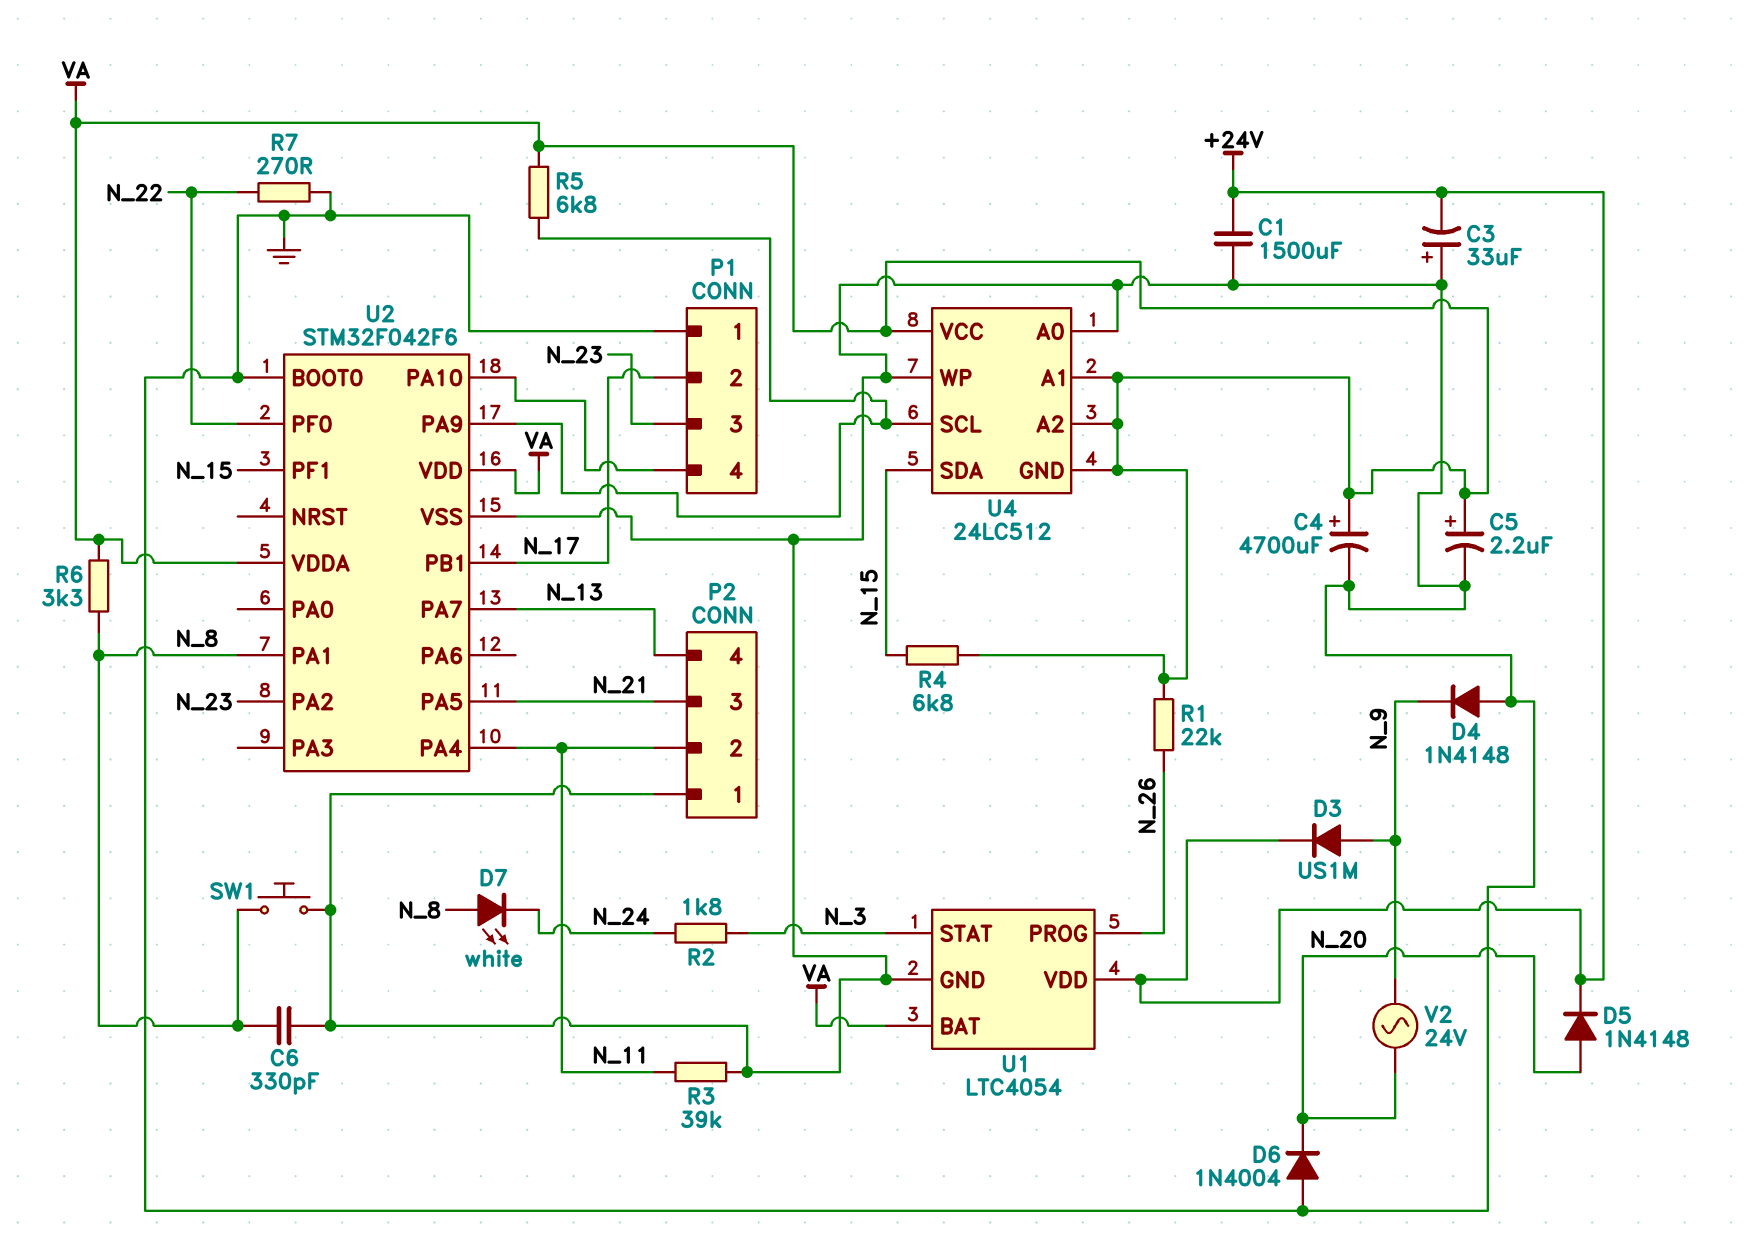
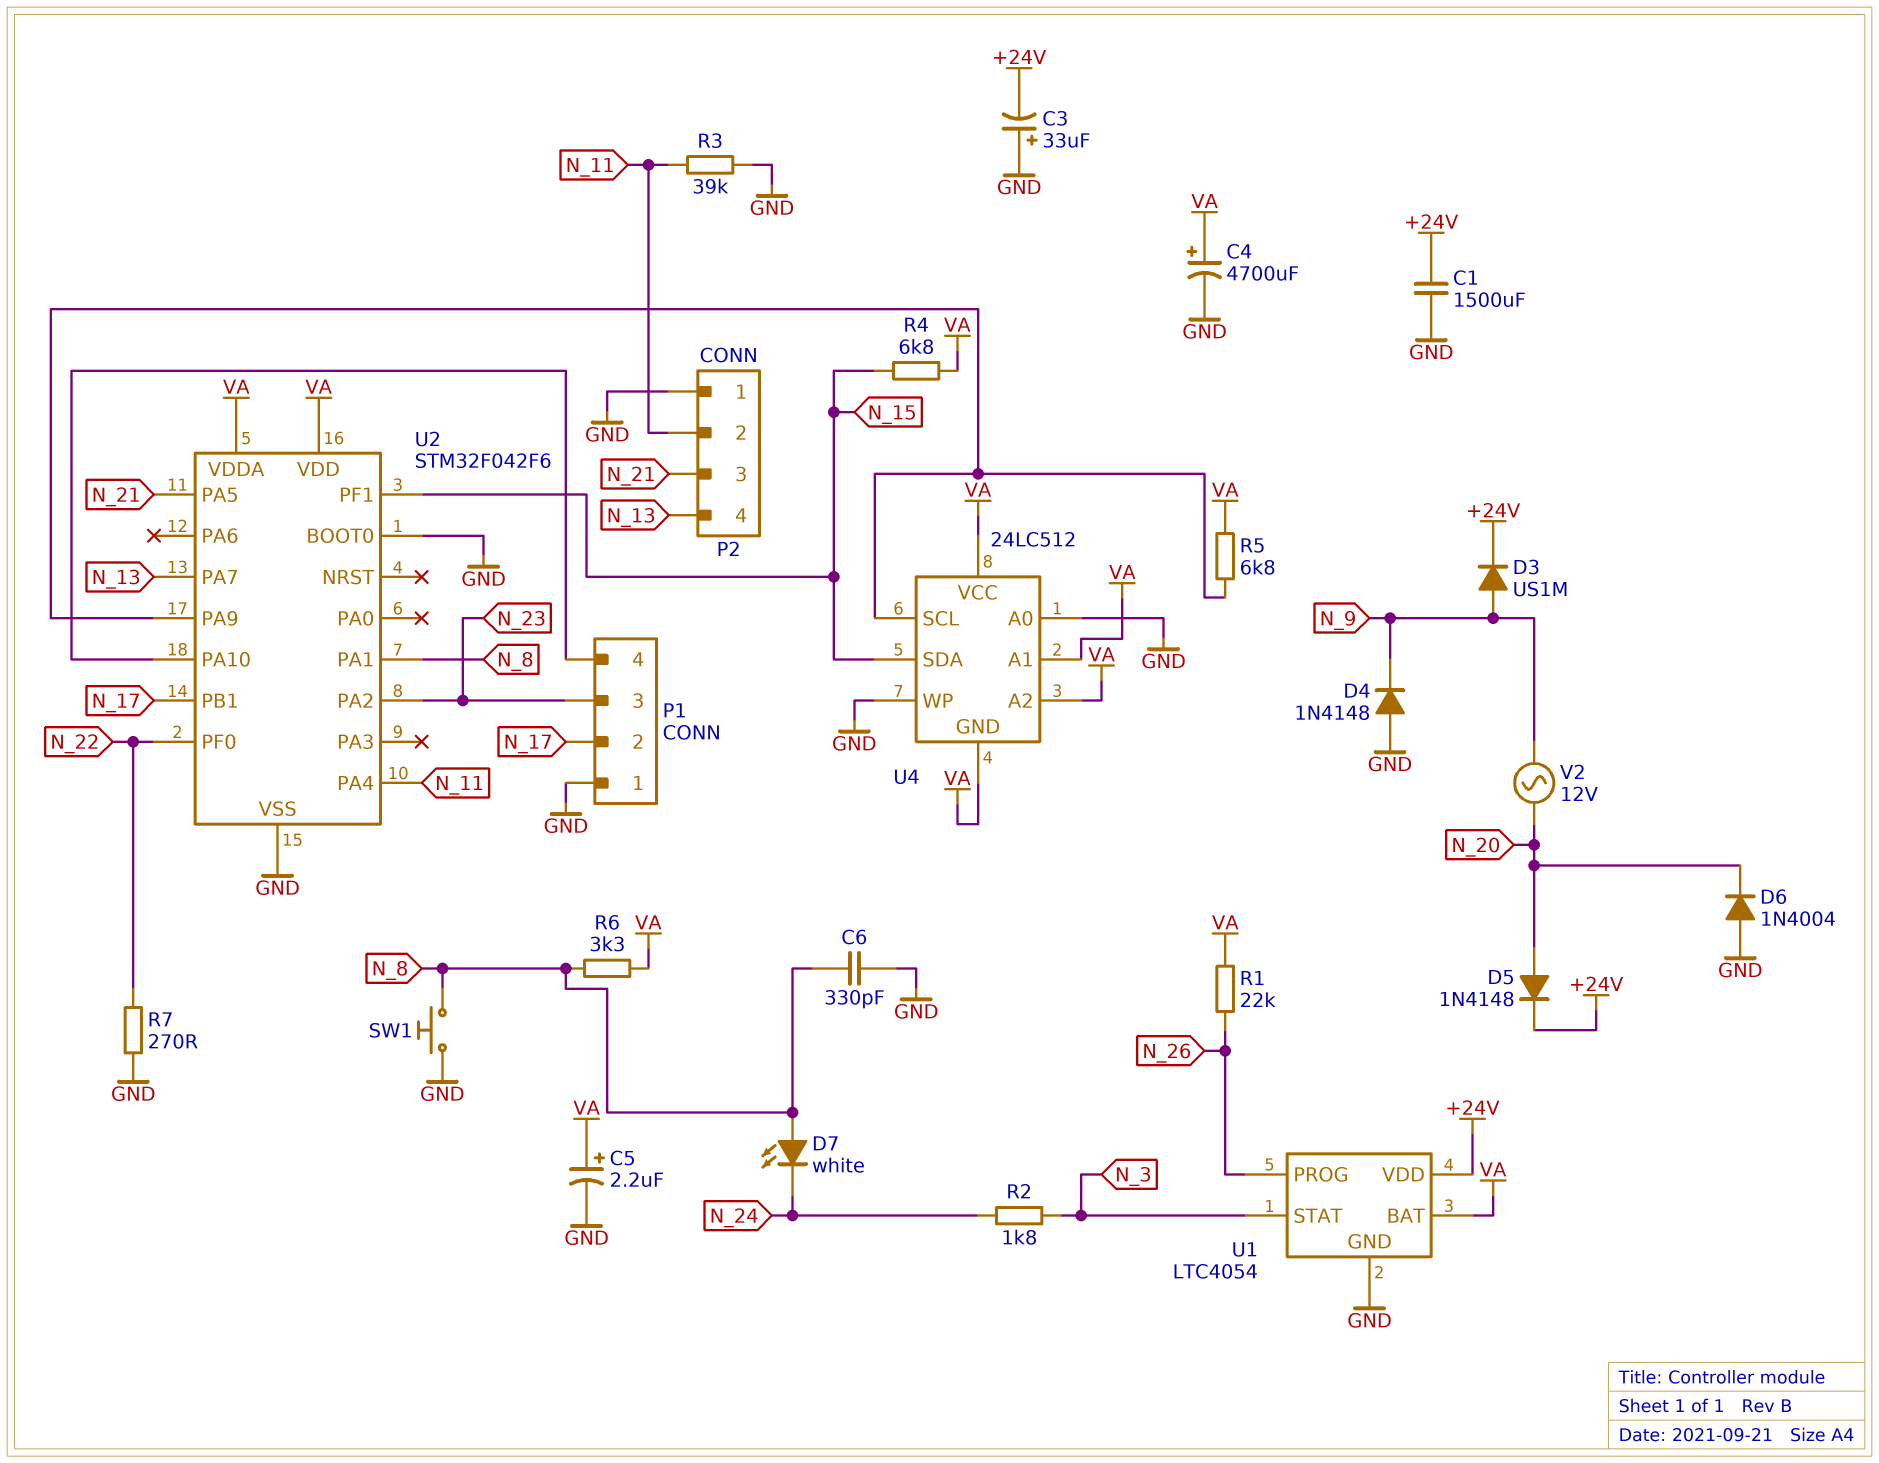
V2: AC 24V (N_9, N_20) -> AC 12V (N_9, N_20)

